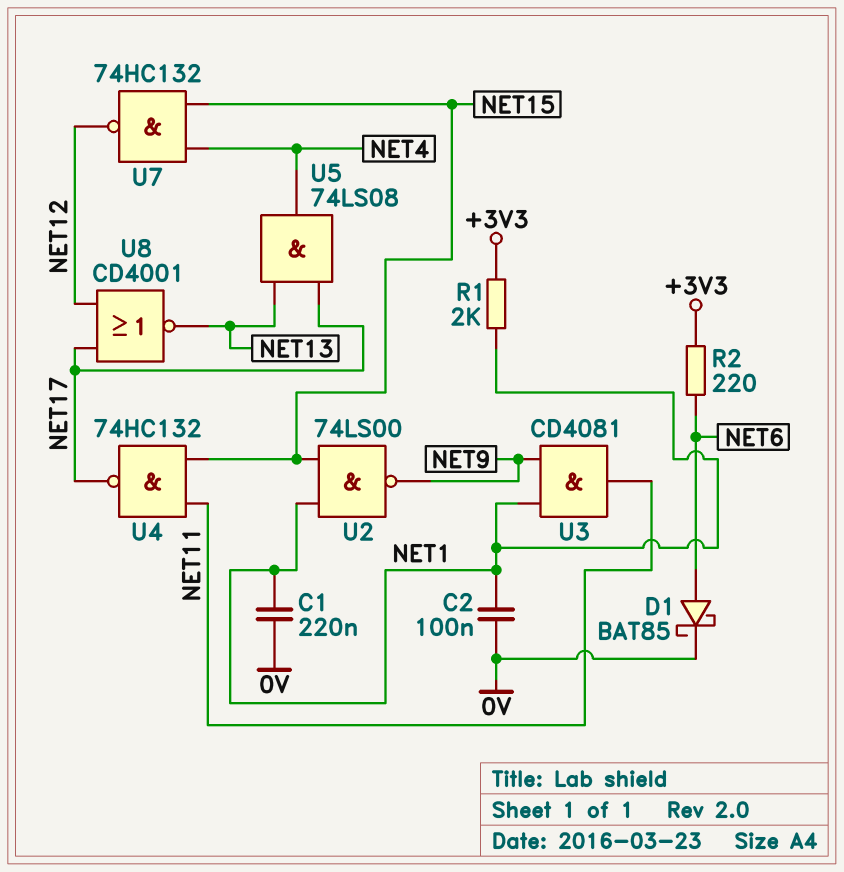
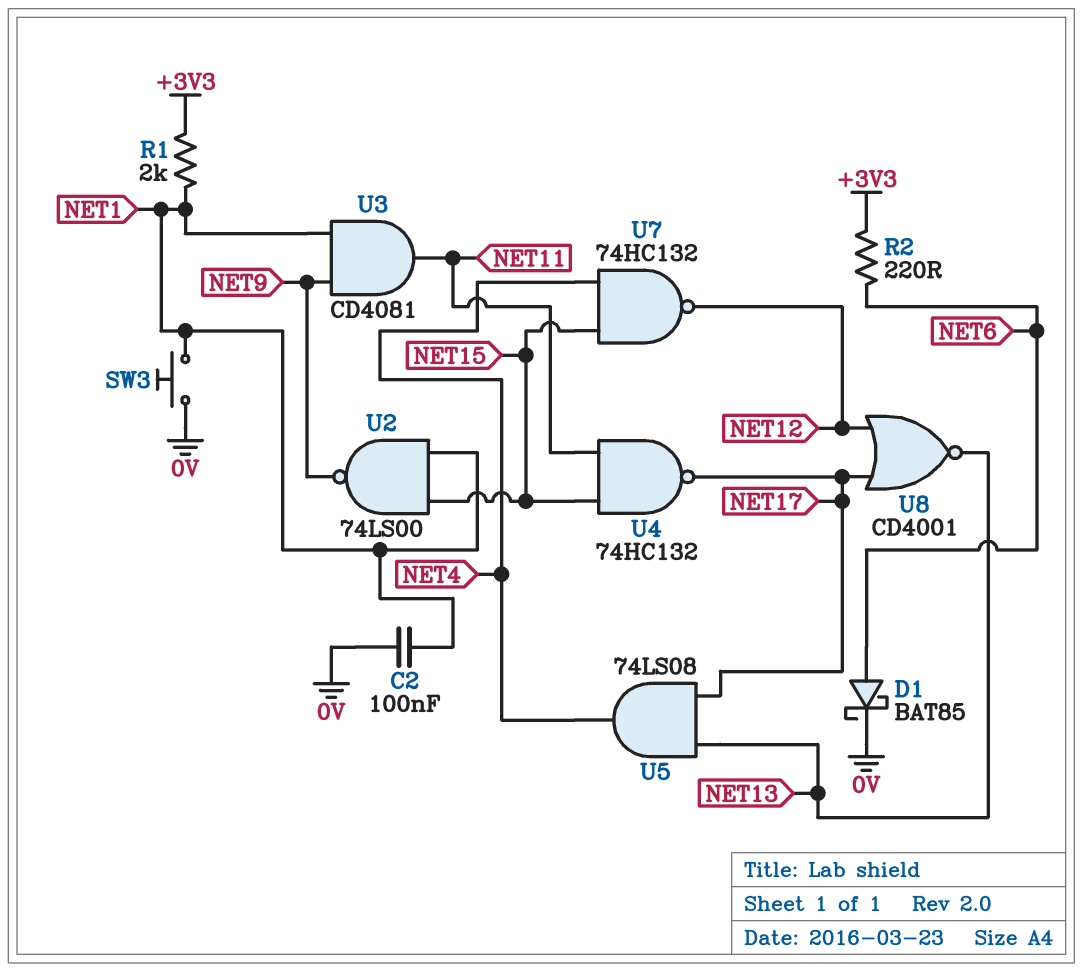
C1: 220nF (0V, NET1) -> none
SW3: none -> button (0V, NET1)

